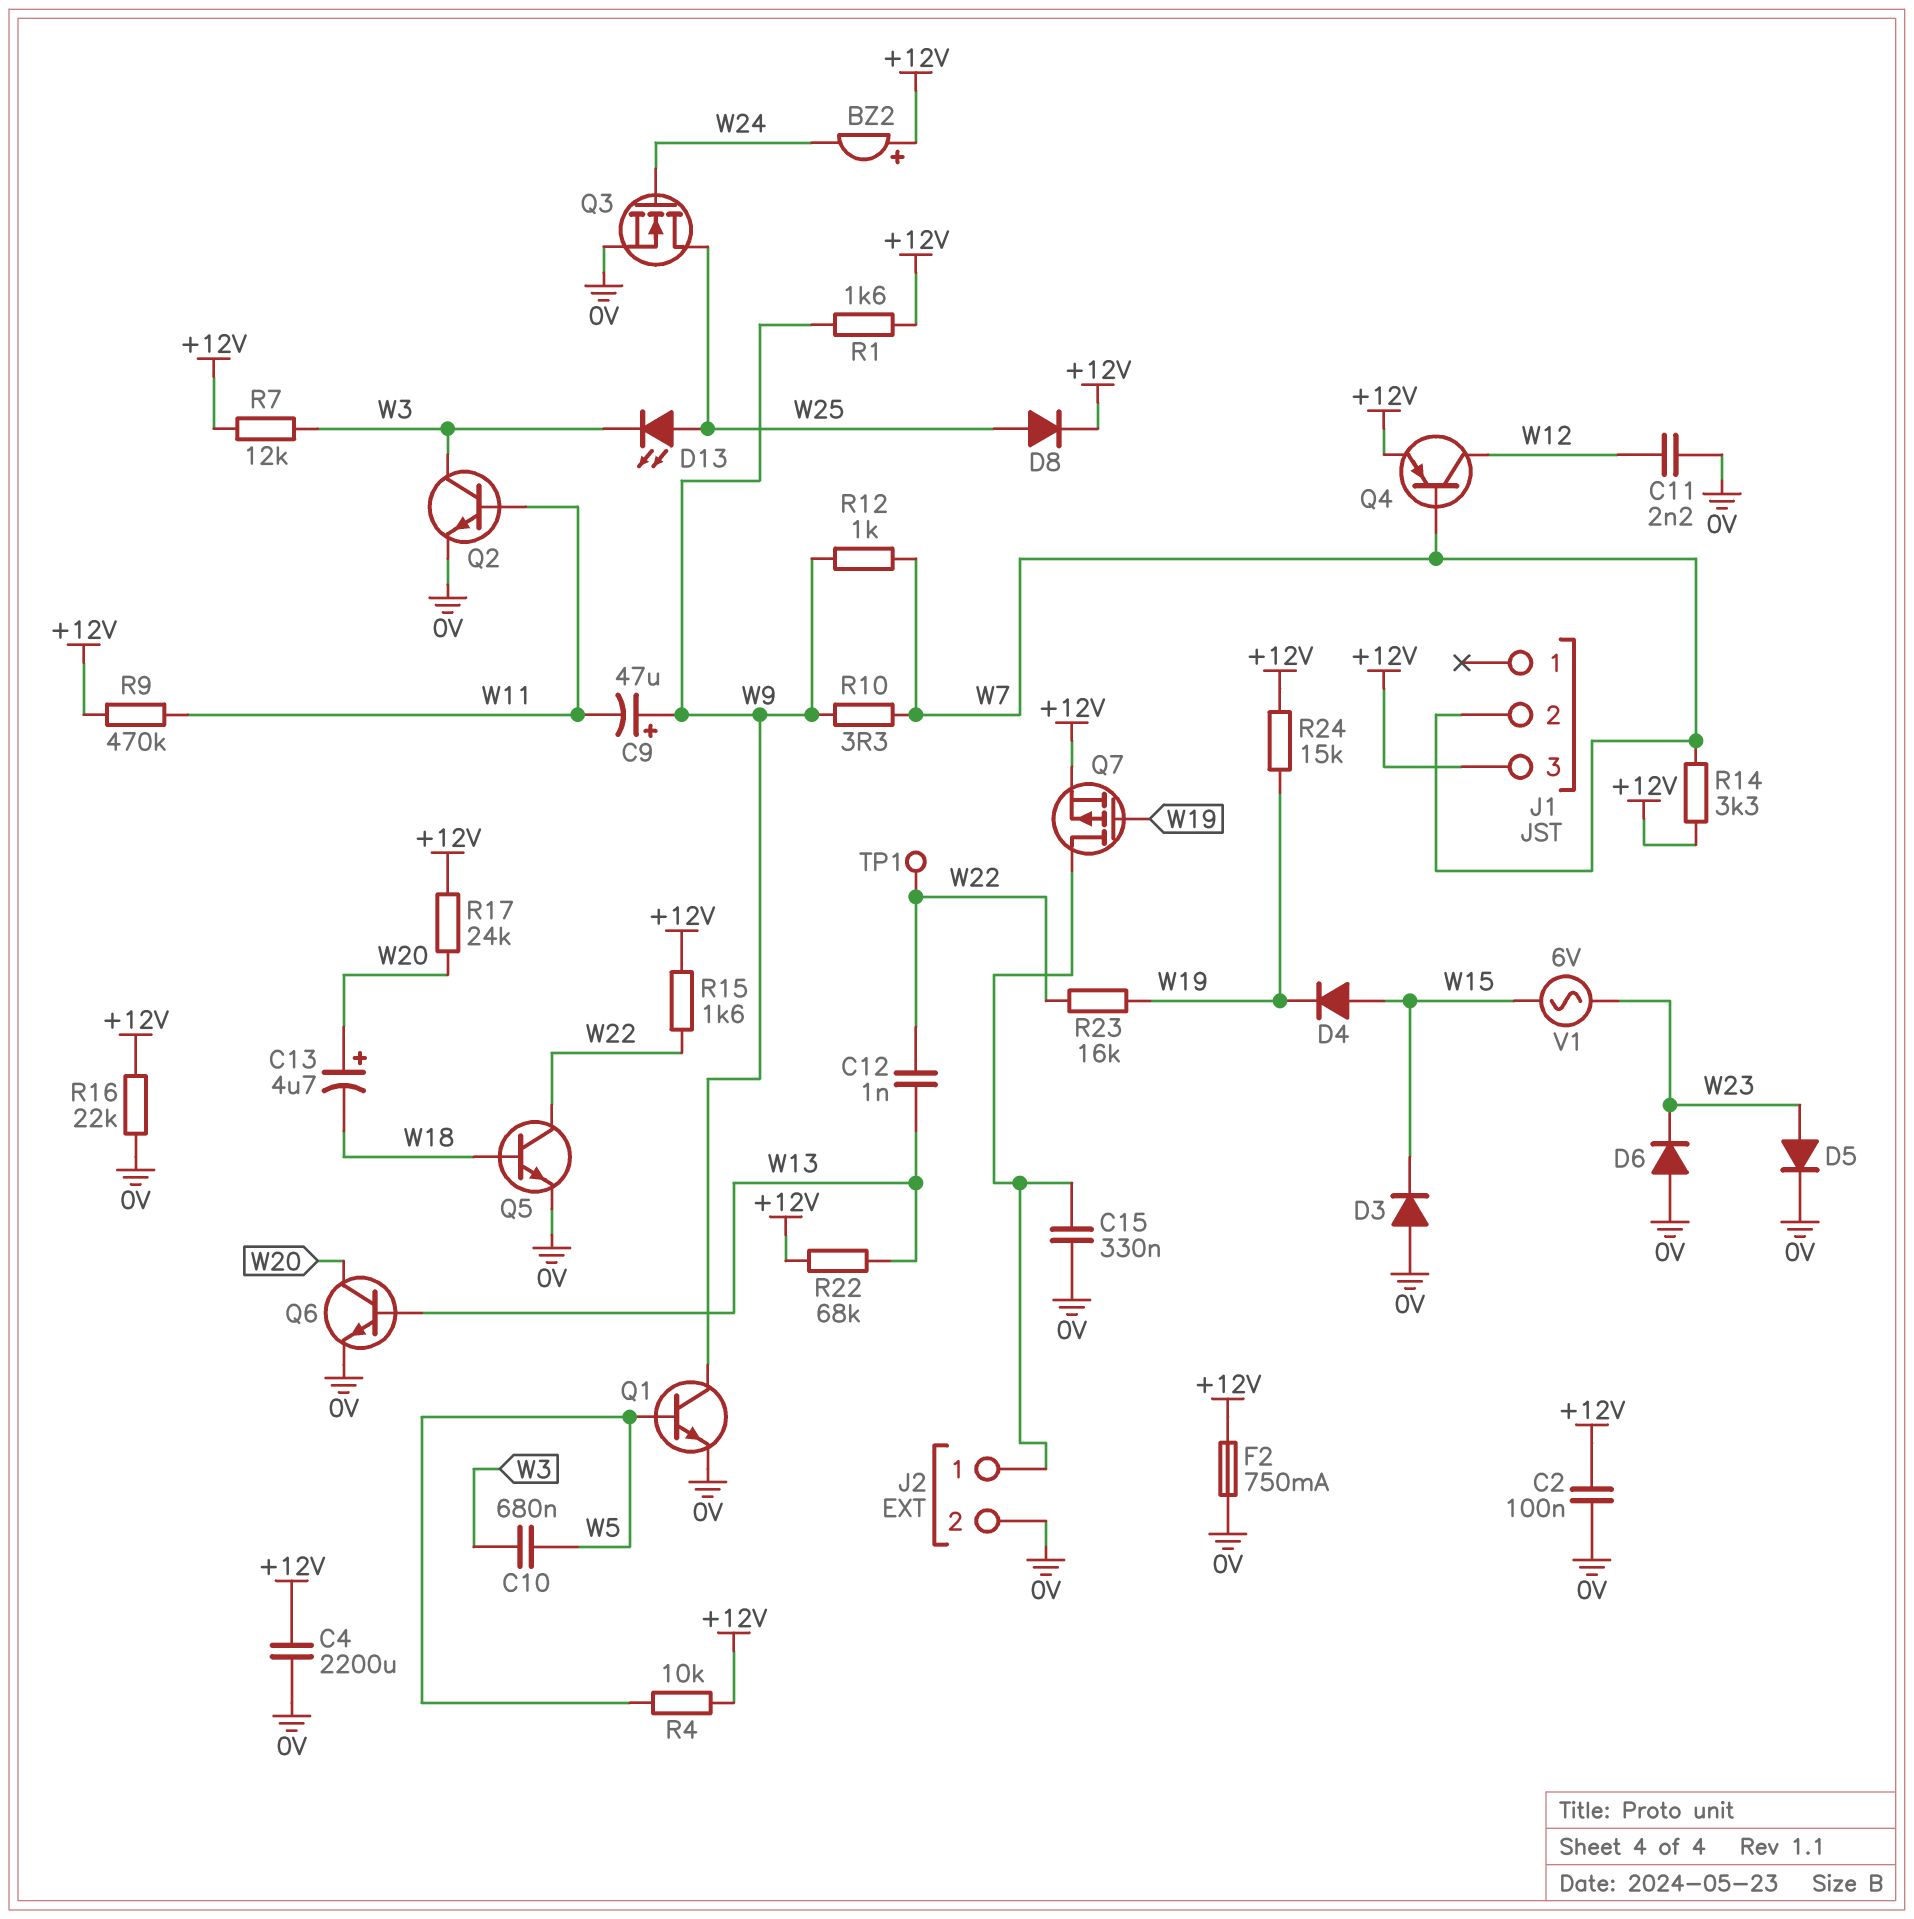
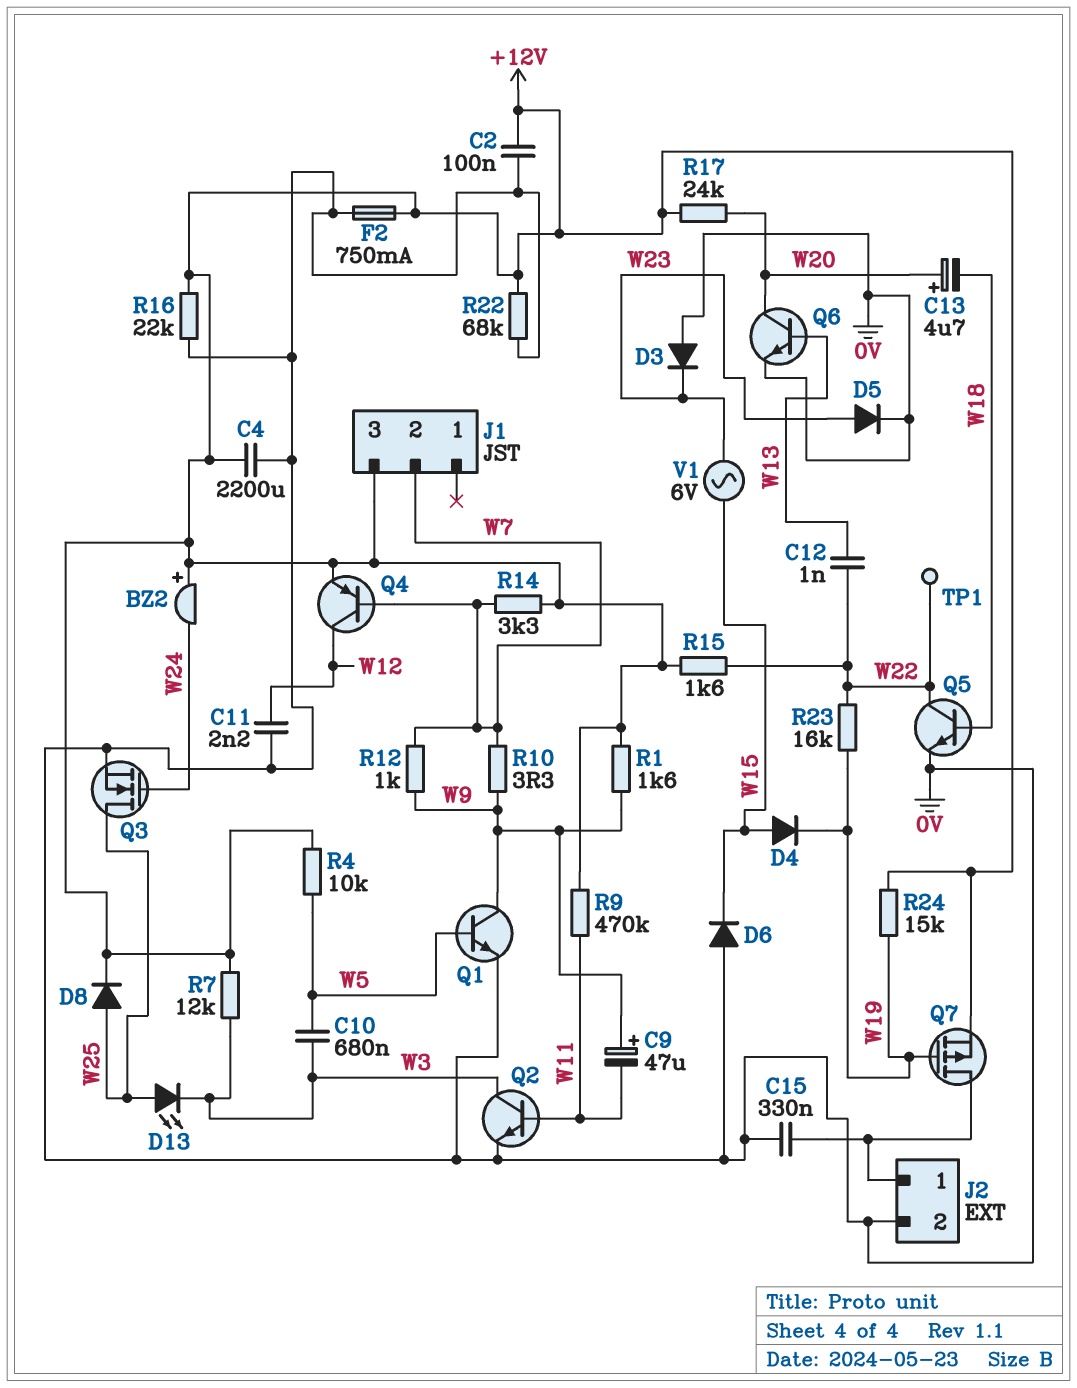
D3: diode (A 0V, K W15) -> diode (A 0V, K W23)
D6: diode (A 0V, K W23) -> diode (A 0V, K W15)
R22: 68k (+12V, W13) -> 68k (+12V, 0V)

